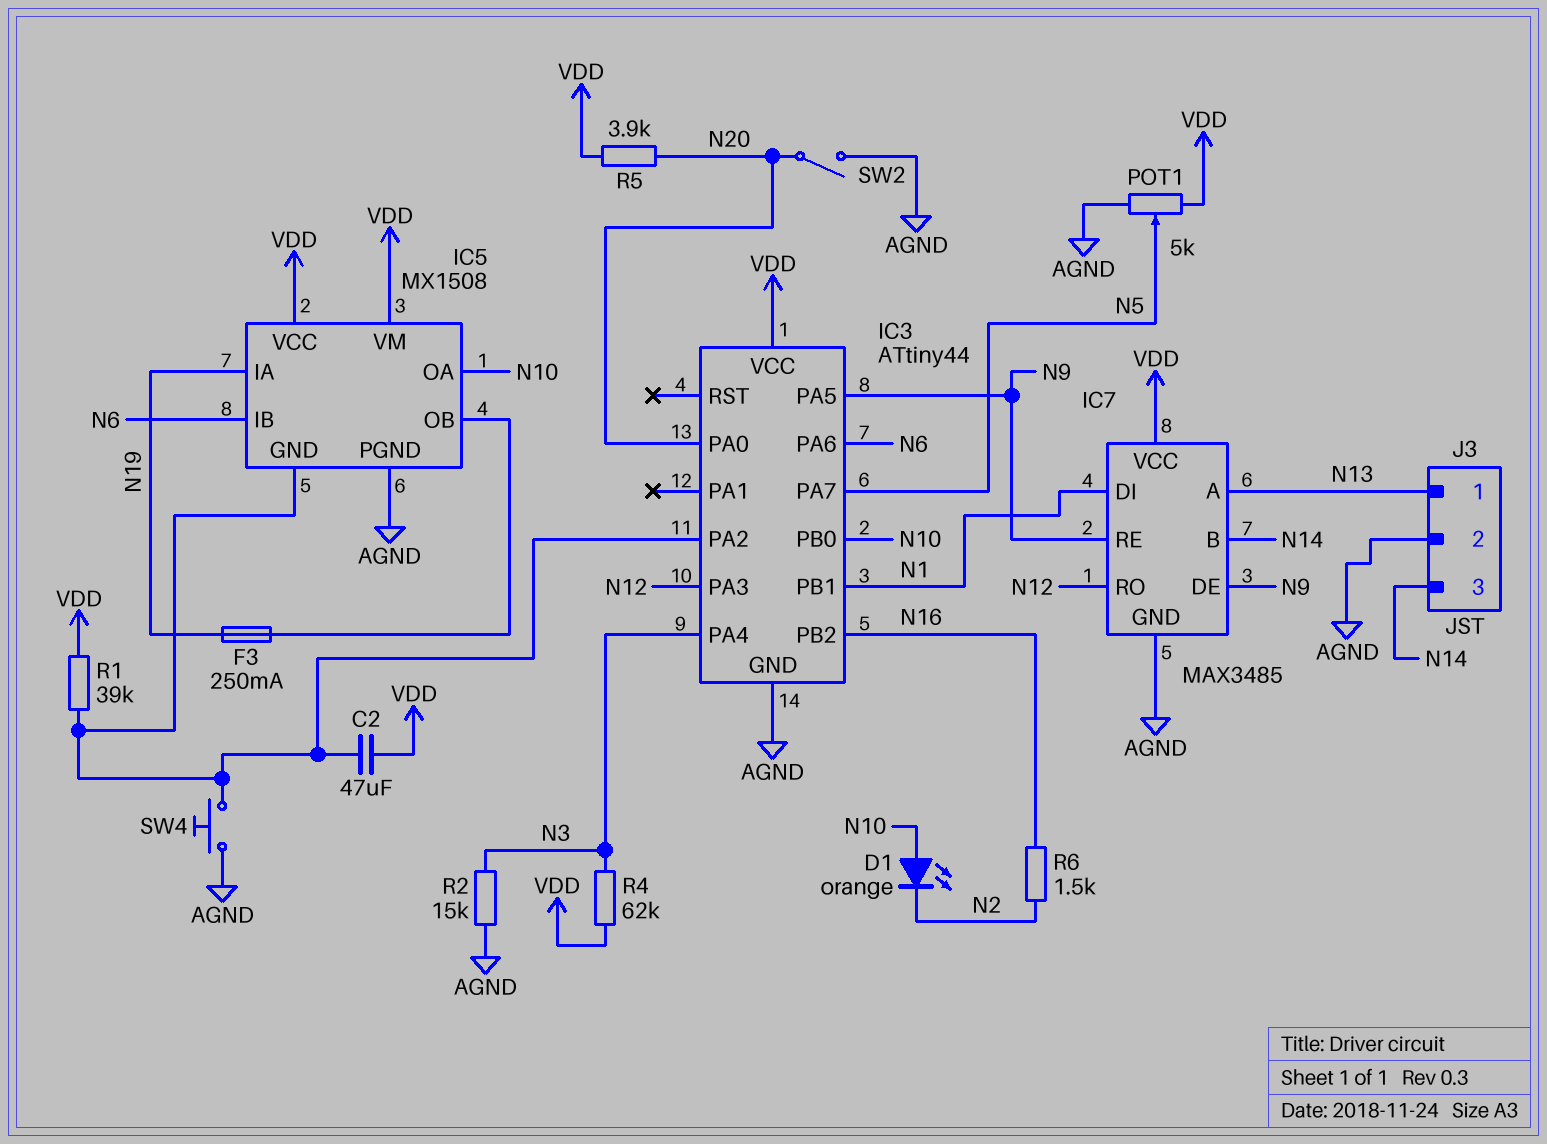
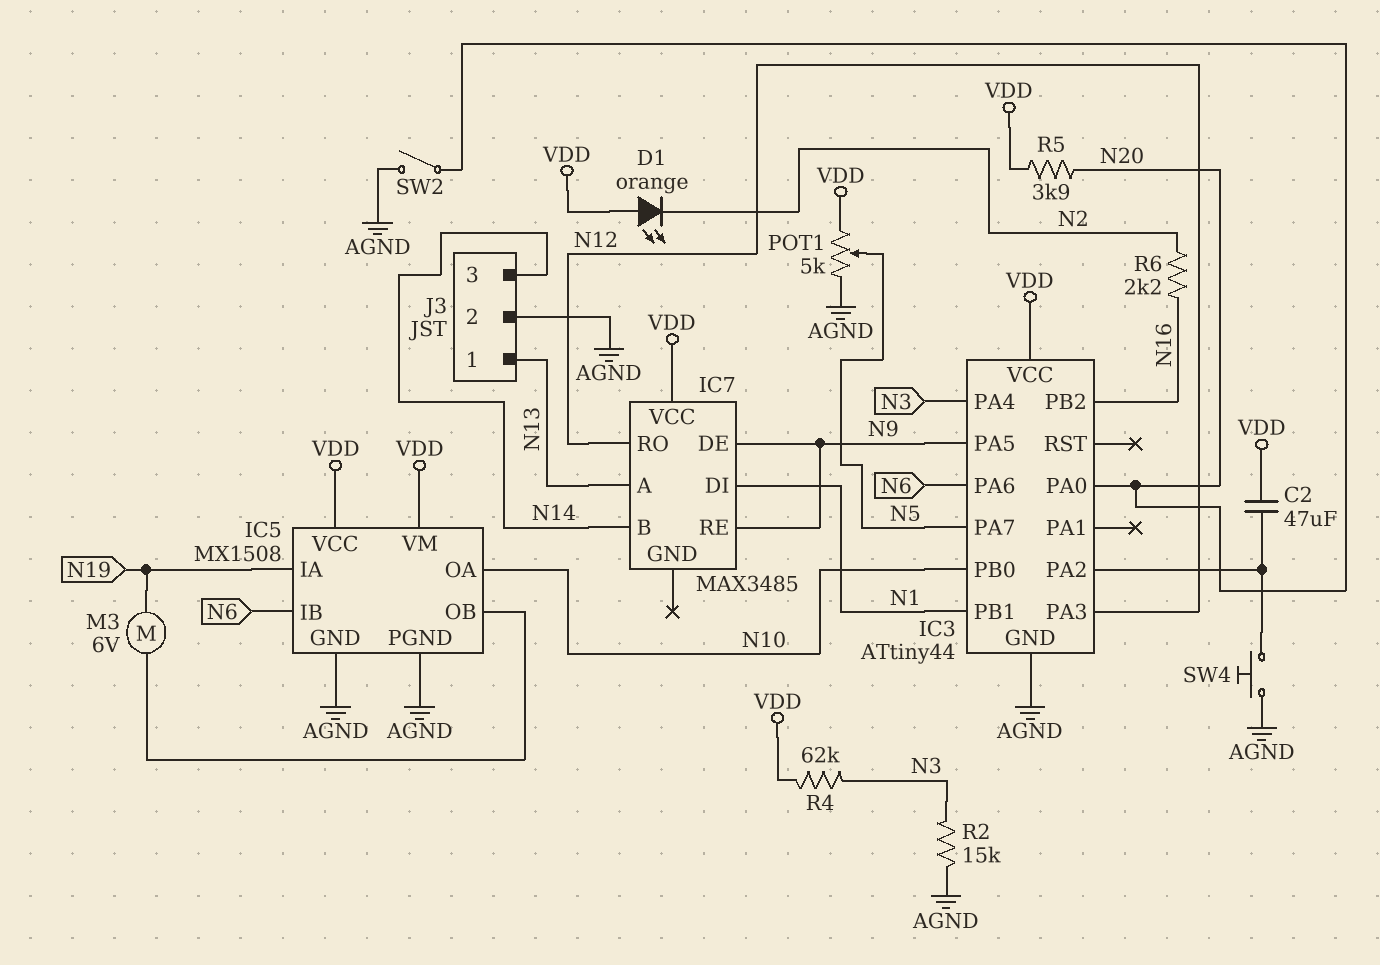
D1: LED orange (A N10, K N2) -> LED orange (A VDD, K N2)
F3: 250mA (IC5/OB, N19) -> none
IC5 pin GND: IC3/PA2 -> AGND
IC7 pin GND: AGND -> none
M3: none -> motor 6V (IC5/OB, N19)
R1: 39k (IC3/PA2, VDD) -> none
R6: 1.5k (N2, N16) -> 2.2k (N2, N16)

